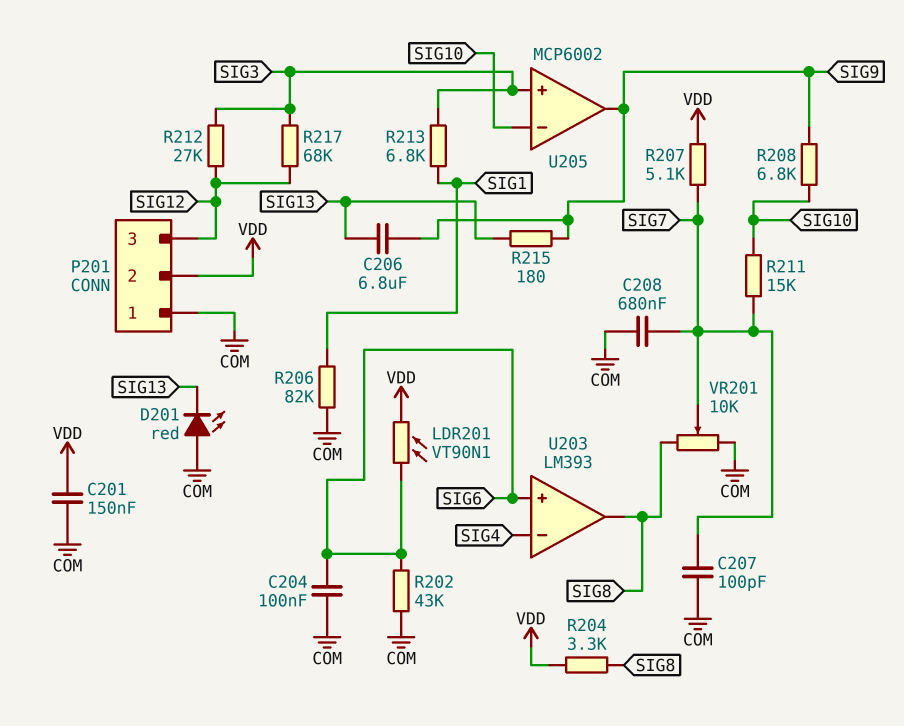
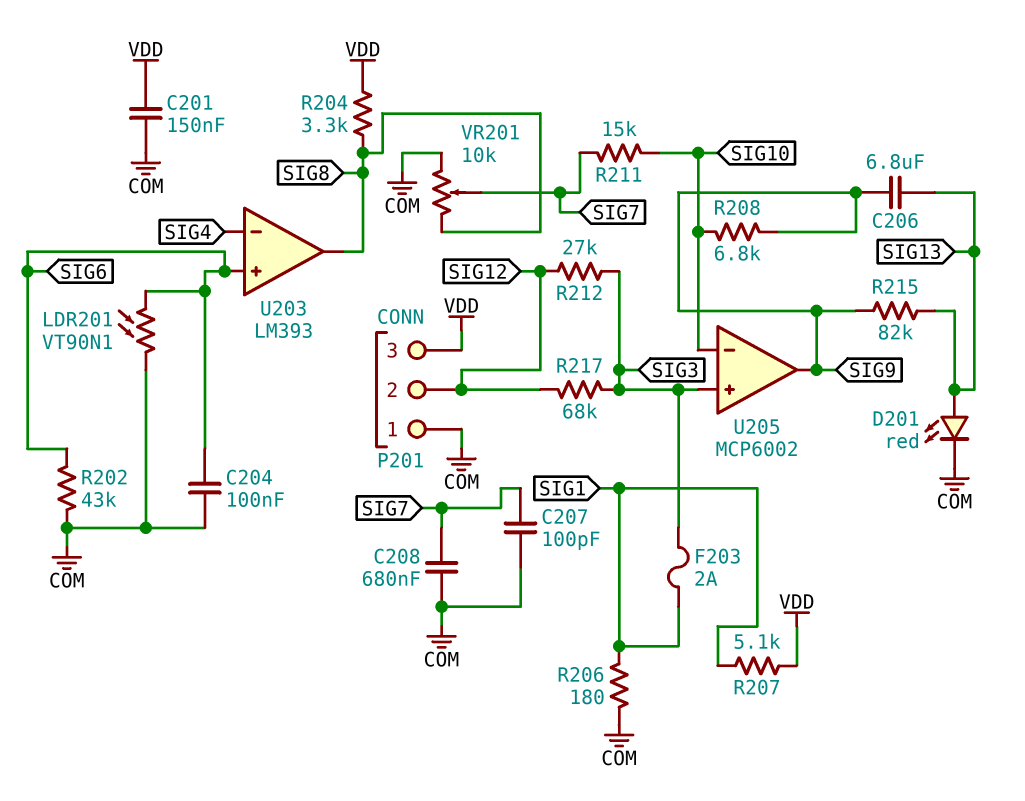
D201: LED red (A COM, K SIG13) -> LED red (A SIG13, K COM)
F203: none -> 2A (SIG1, SIG3)
LDR201: VT90N1 (SIG6, VDD) -> VT90N1 (COM, SIG6)
P201 pin 2: VDD -> SIG12
P201 pin 3: SIG12 -> VDD
R206: 82k (COM, SIG1) -> 180 (COM, SIG1)
R207: 5.1k (SIG7, VDD) -> 5.1k (SIG1, VDD)
R213: 6.8k (SIG1, SIG3) -> none
R215: 180 (SIG9, SIG13) -> 82k (SIG9, SIG13)

